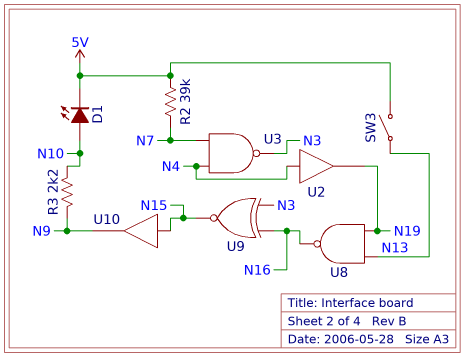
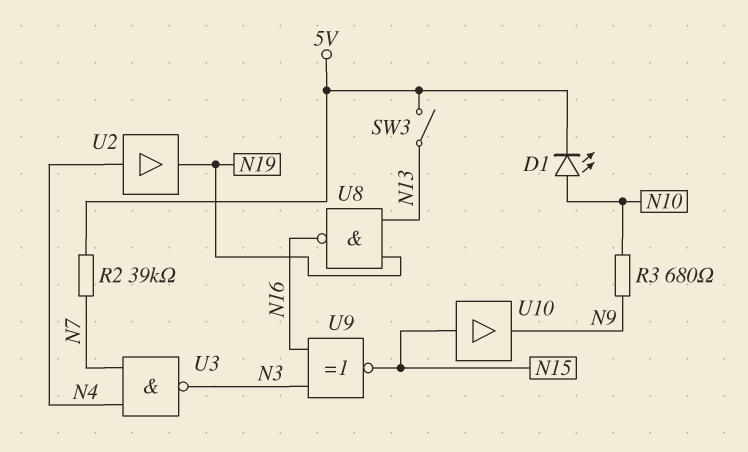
R3: 2.2k (N9, N10) -> 680 (N9, N10)

